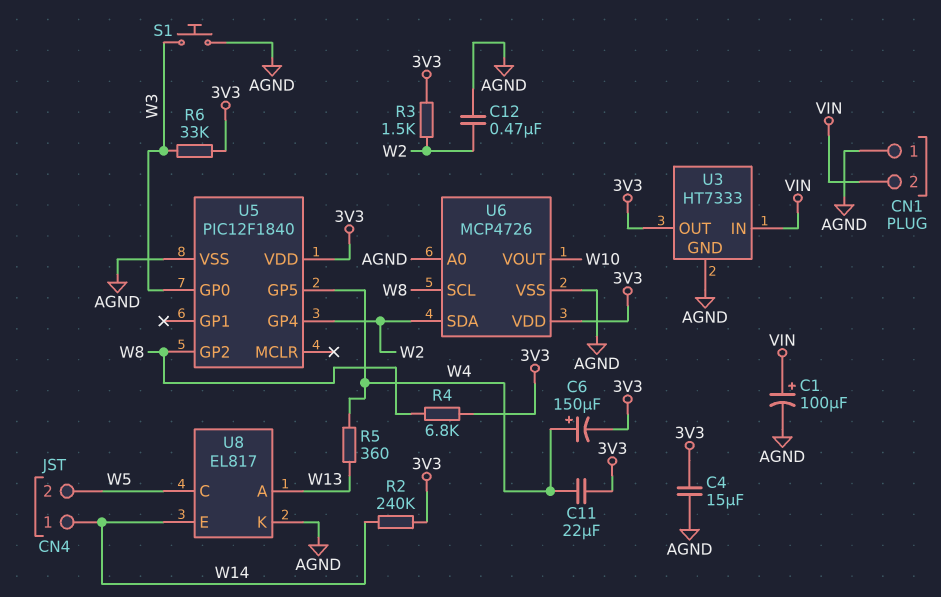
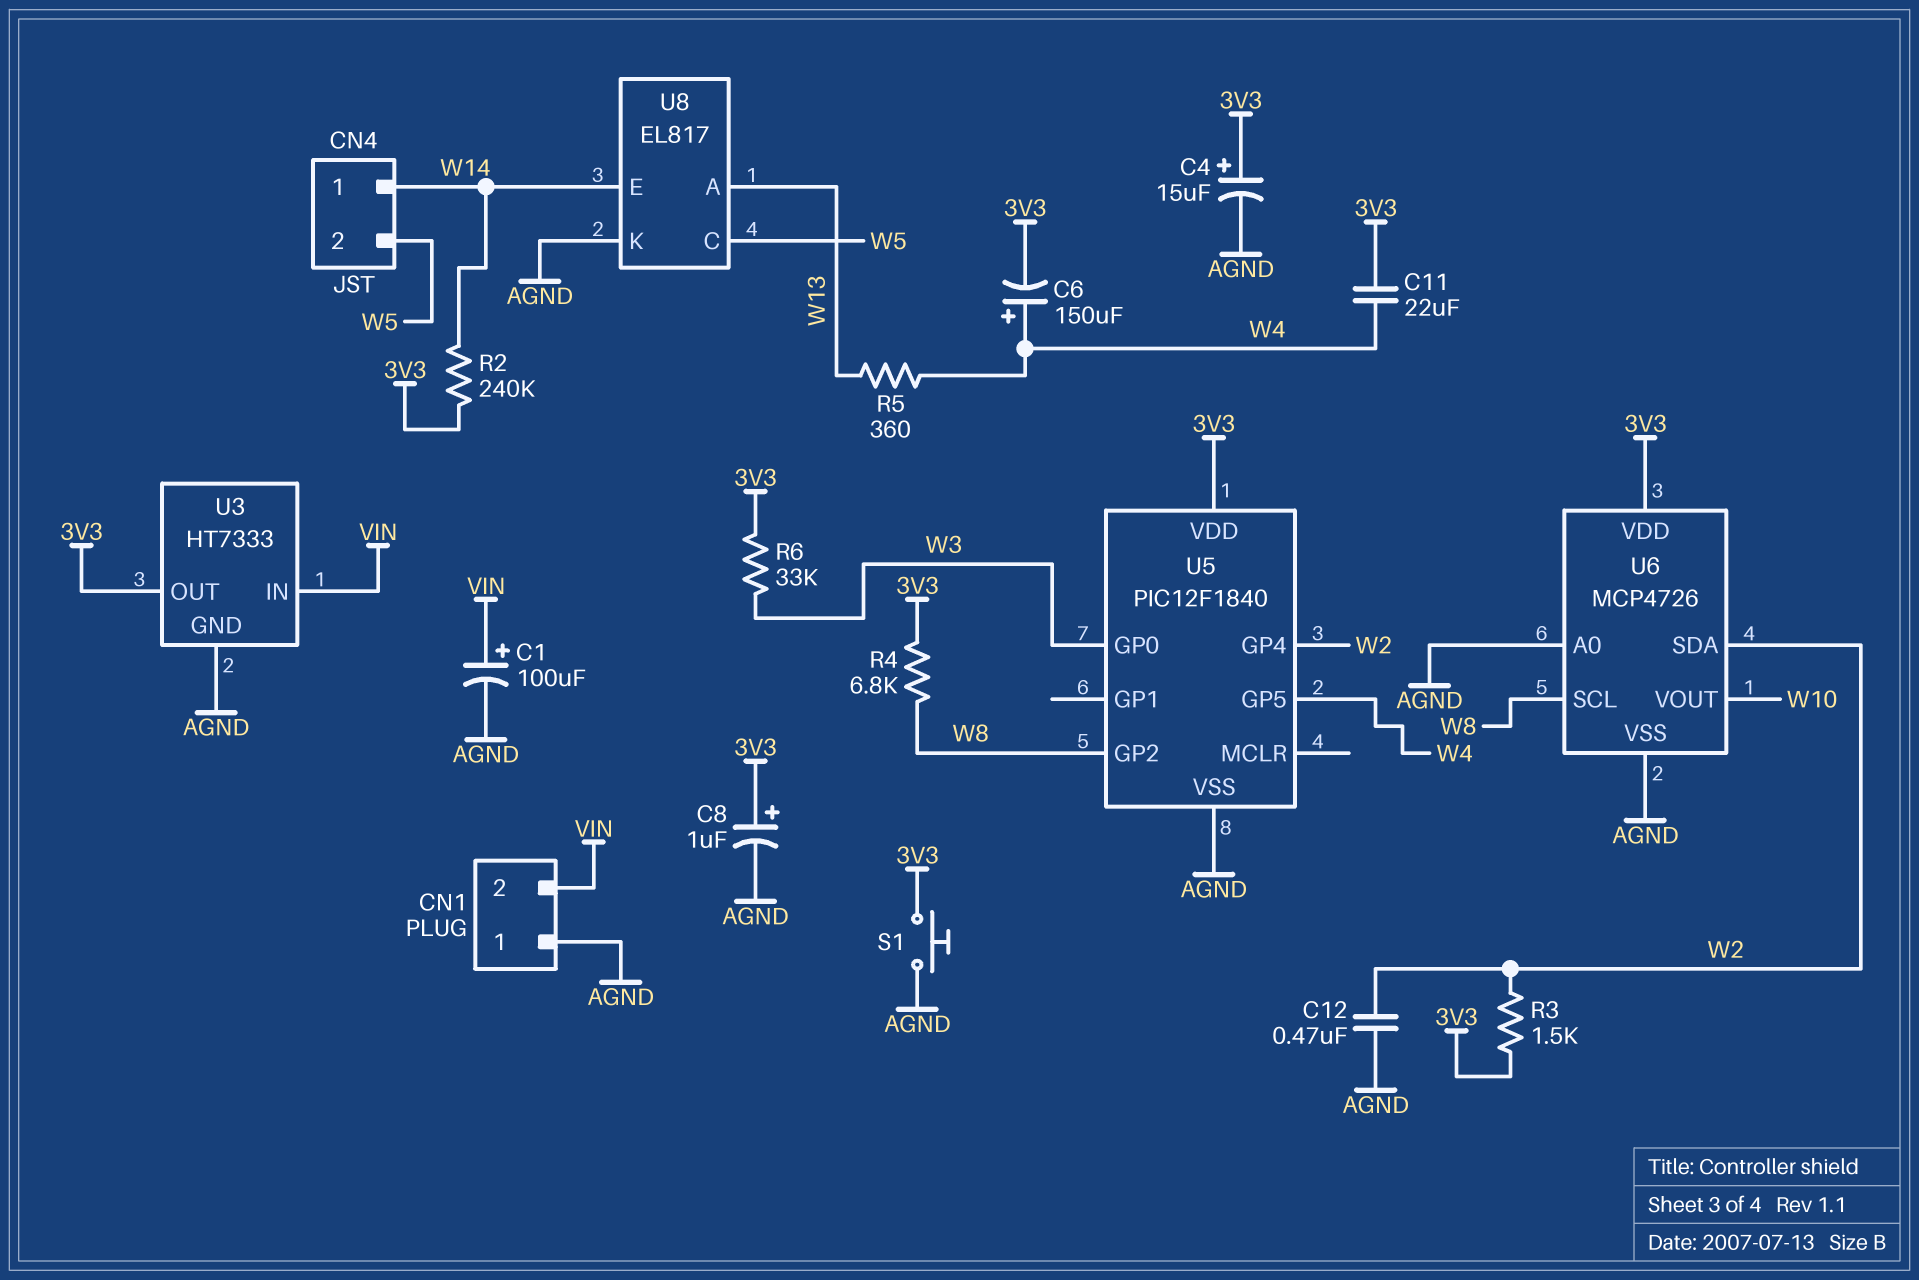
C4: 15uF (3V3, AGND) -> 15uF (plus 3V3, minus AGND)
C8: none -> 1uF (plus 3V3, minus AGND)
S1: button (AGND, W3) -> button (3V3, AGND)

